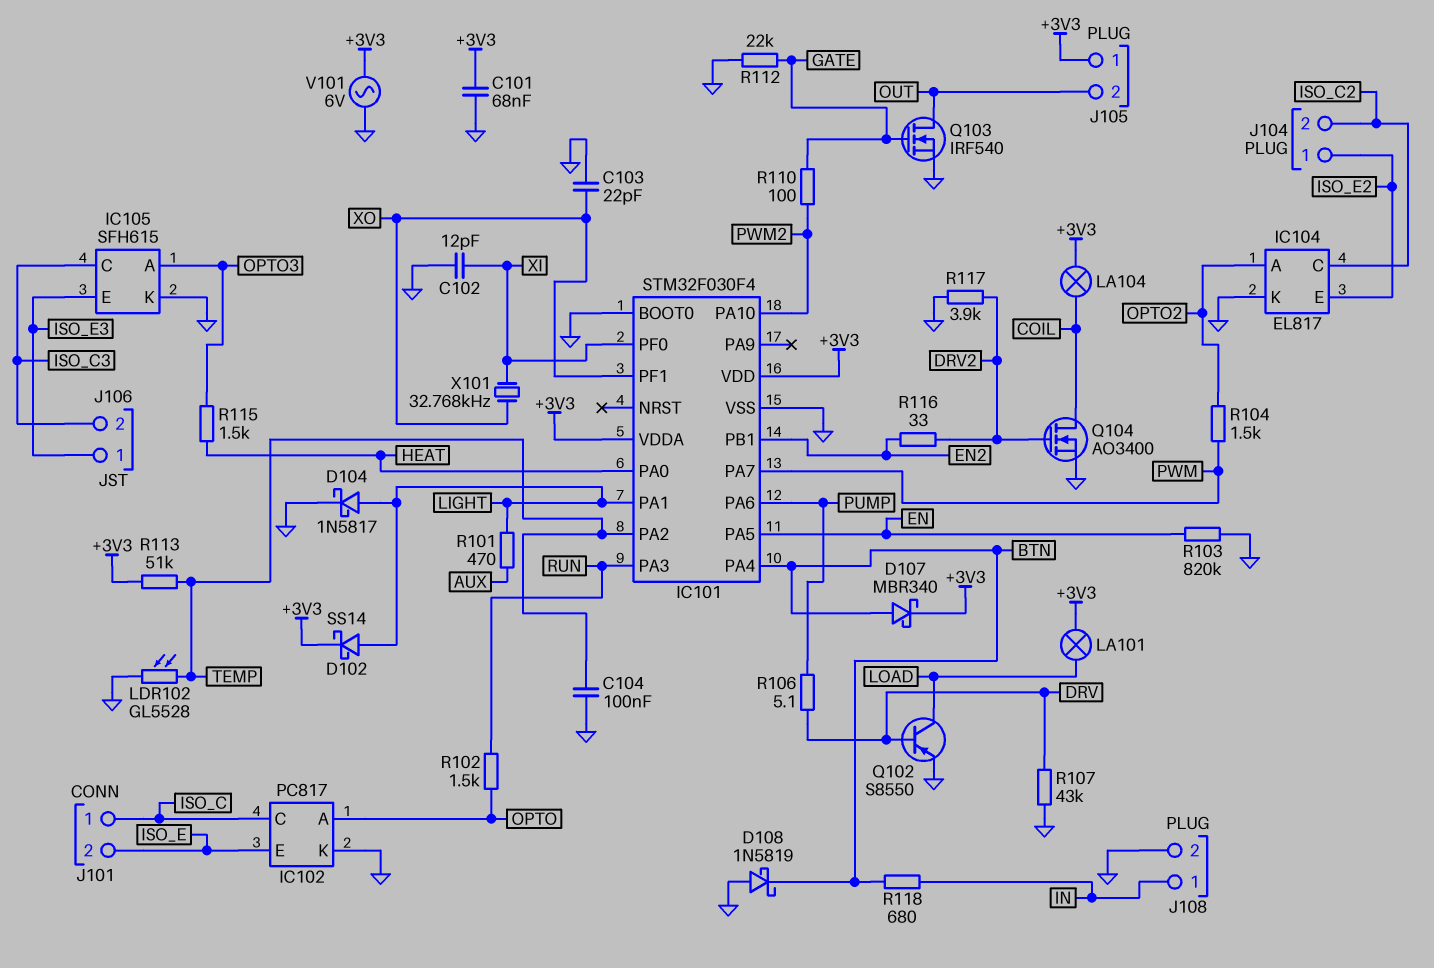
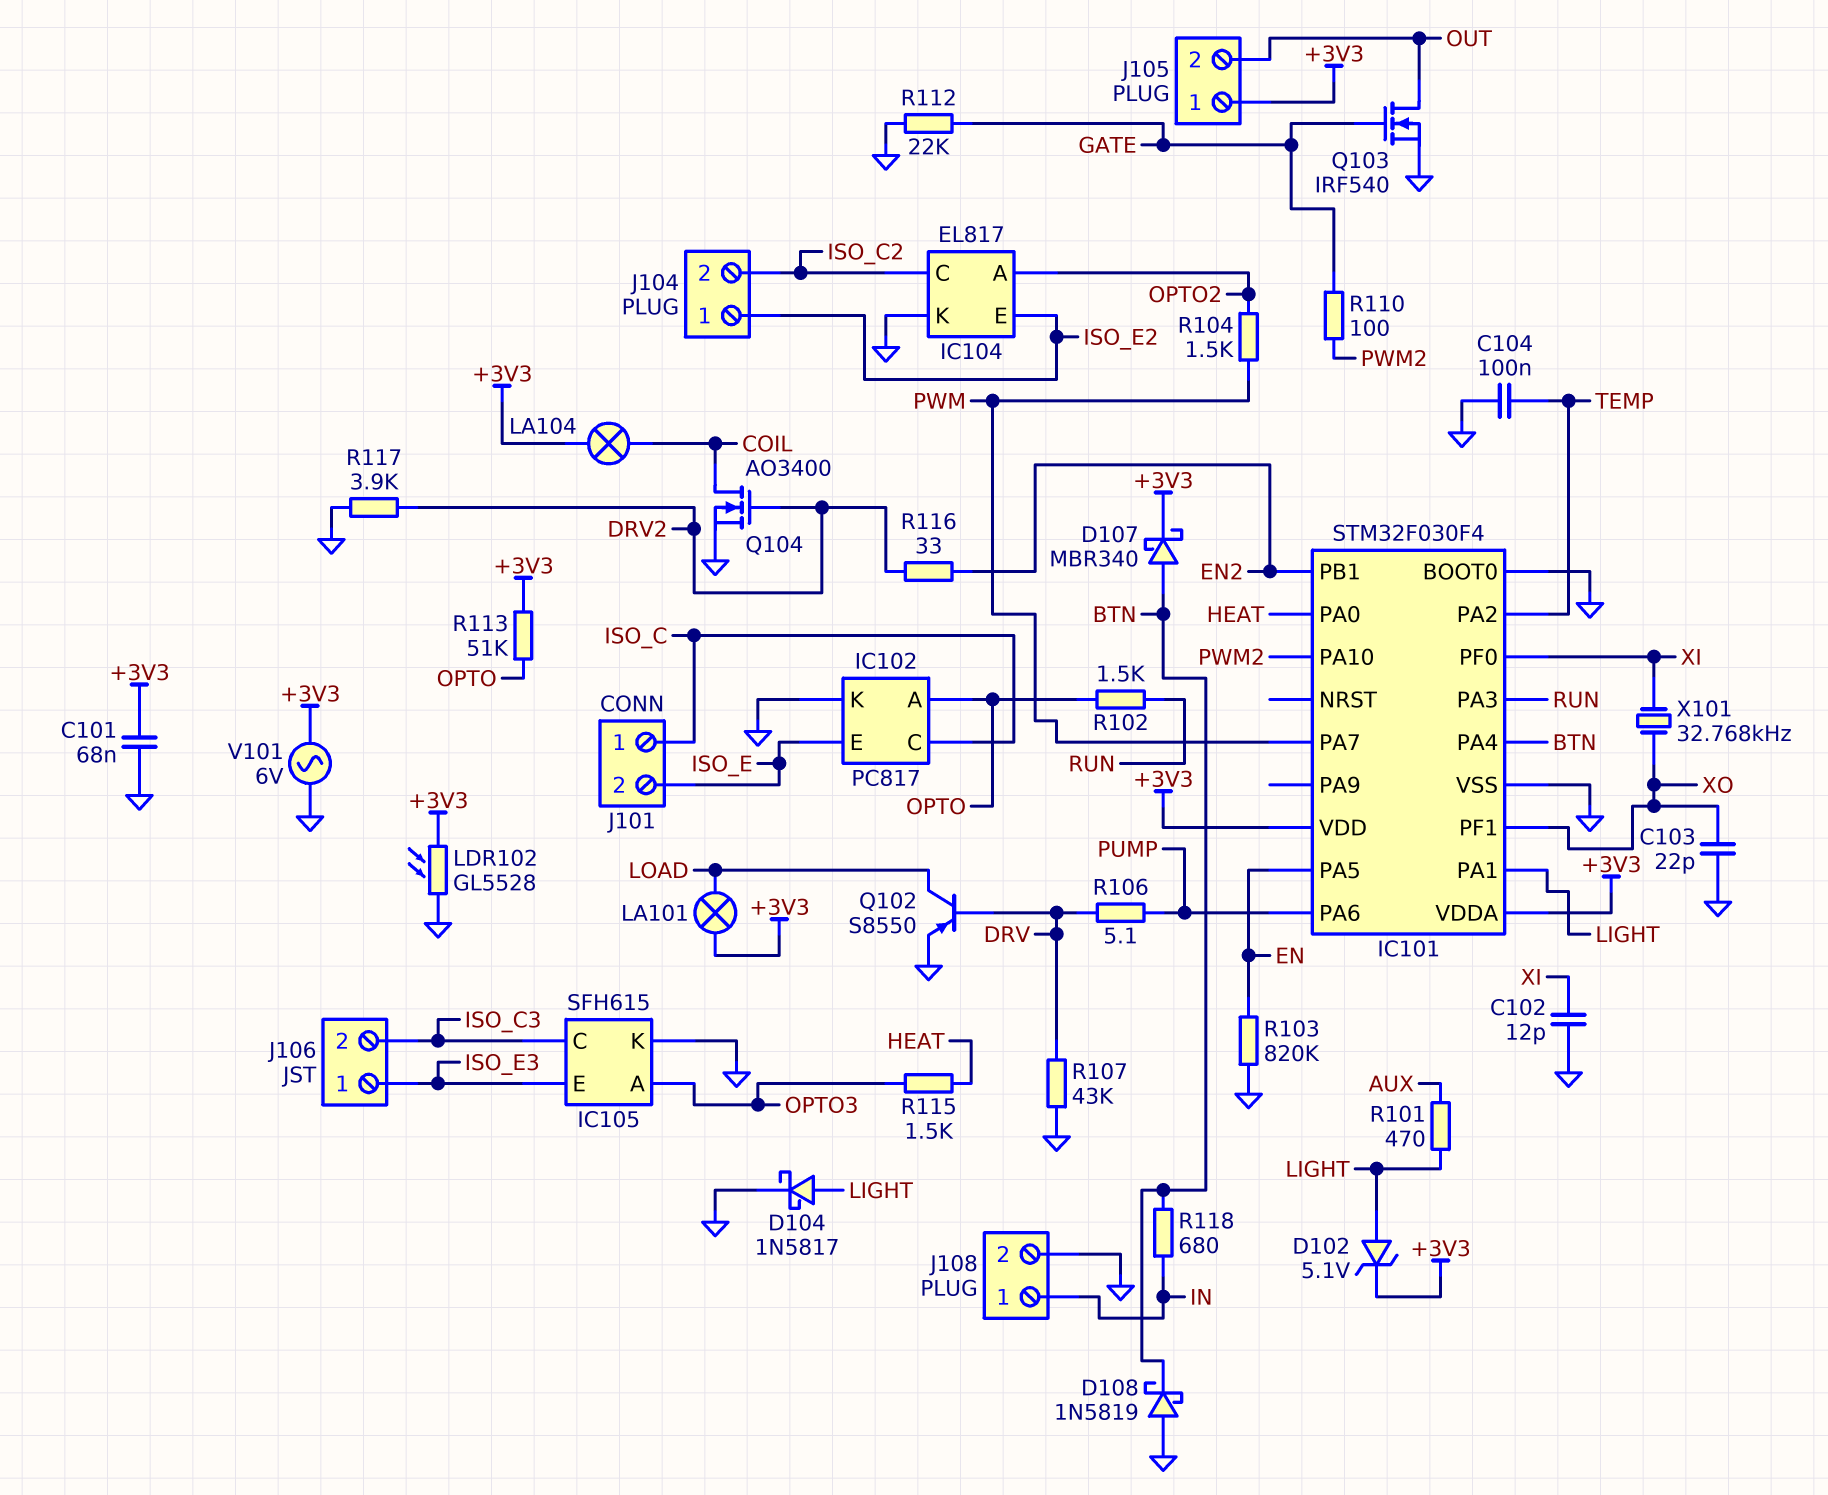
D102: schottky SS14 (A LIGHT, K +3V3) -> zener 5.1V (A LIGHT, K +3V3)
LDR102: GL5528 (GND, TEMP) -> GL5528 (+3V3, GND)
R113: 51k (+3V3, TEMP) -> 51k (+3V3, OPTO)

